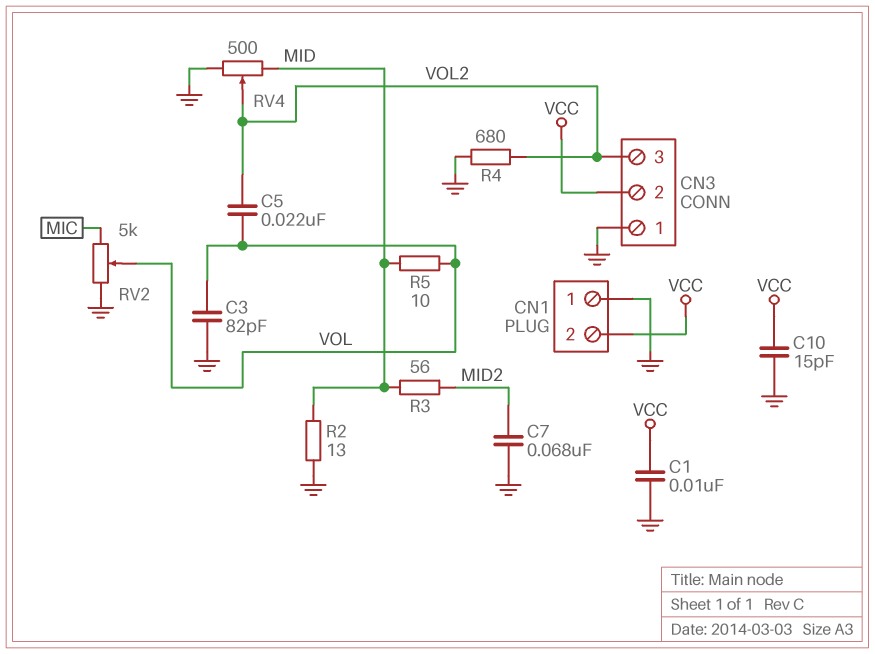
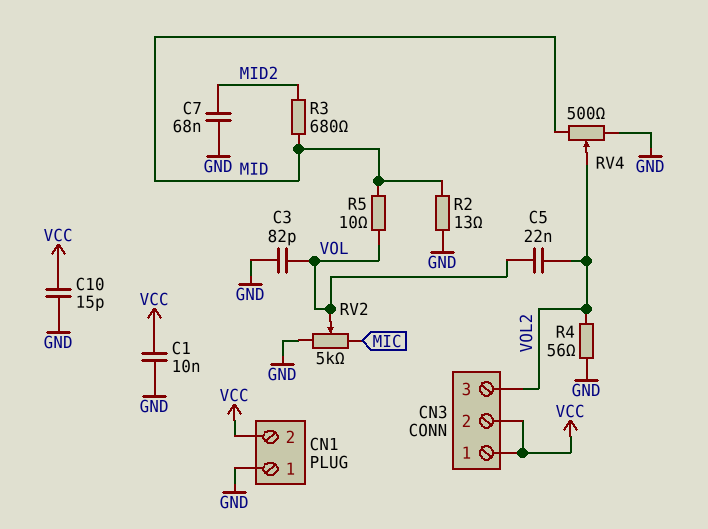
CN3 pin 1: GND -> VCC
R3: 56 (MID, MID2) -> 680 (MID, MID2)
R4: 680 (GND, VOL2) -> 56 (GND, VOL2)

